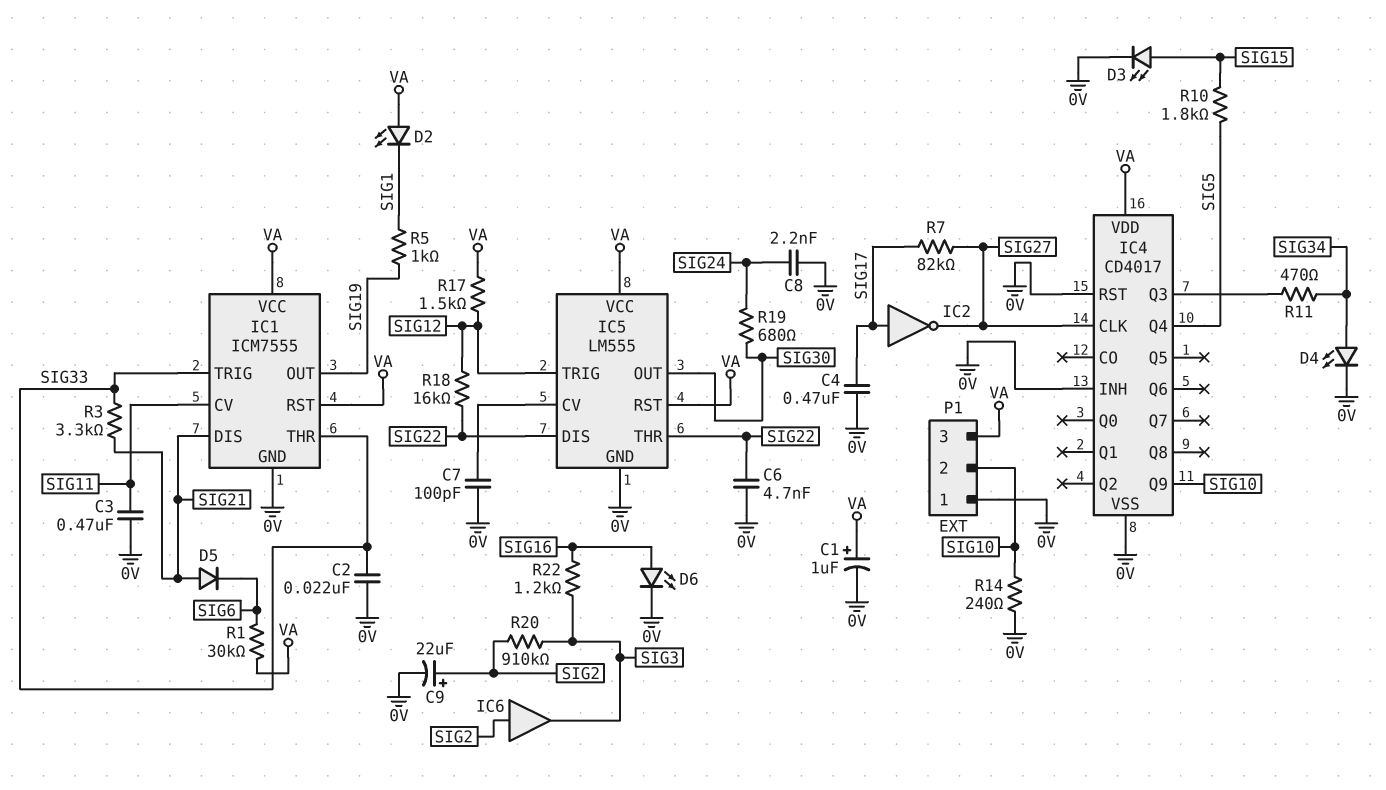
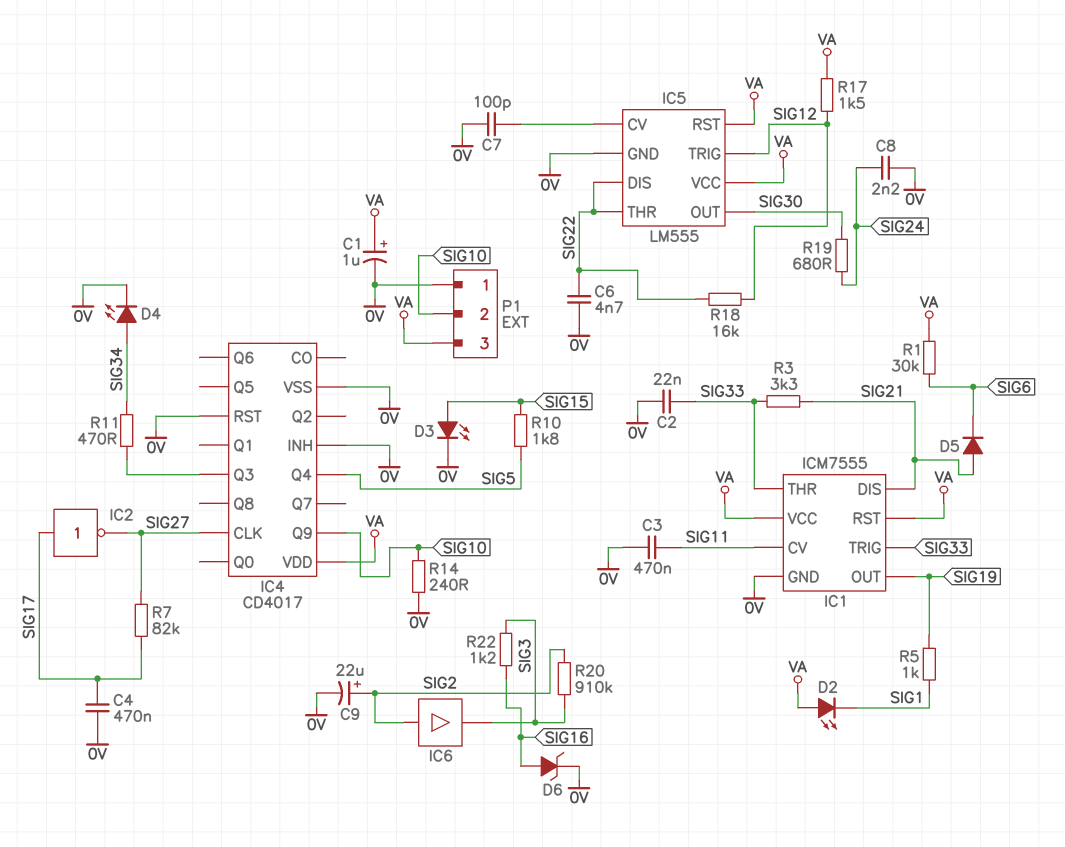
D6: LED (A SIG16, K 0V) -> zener (A SIG16, K 0V)

